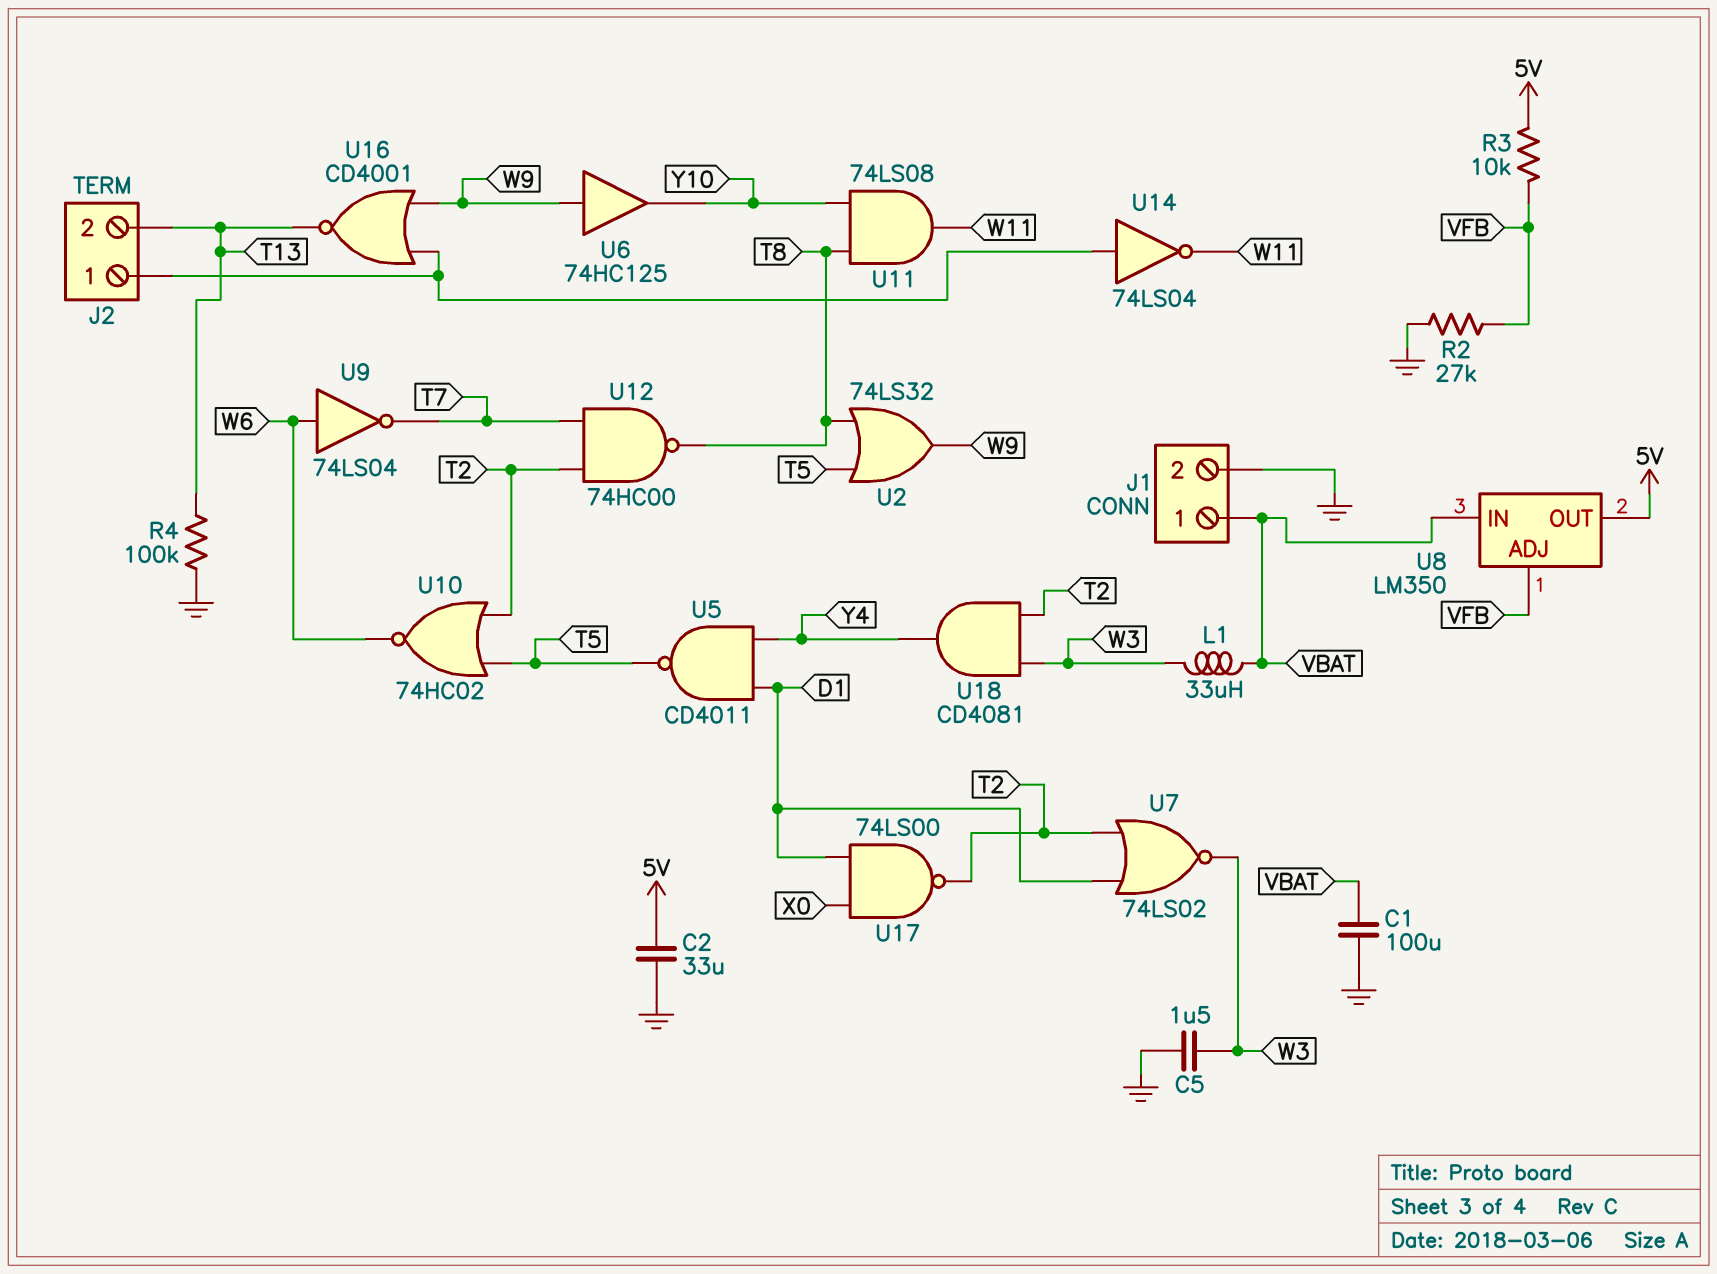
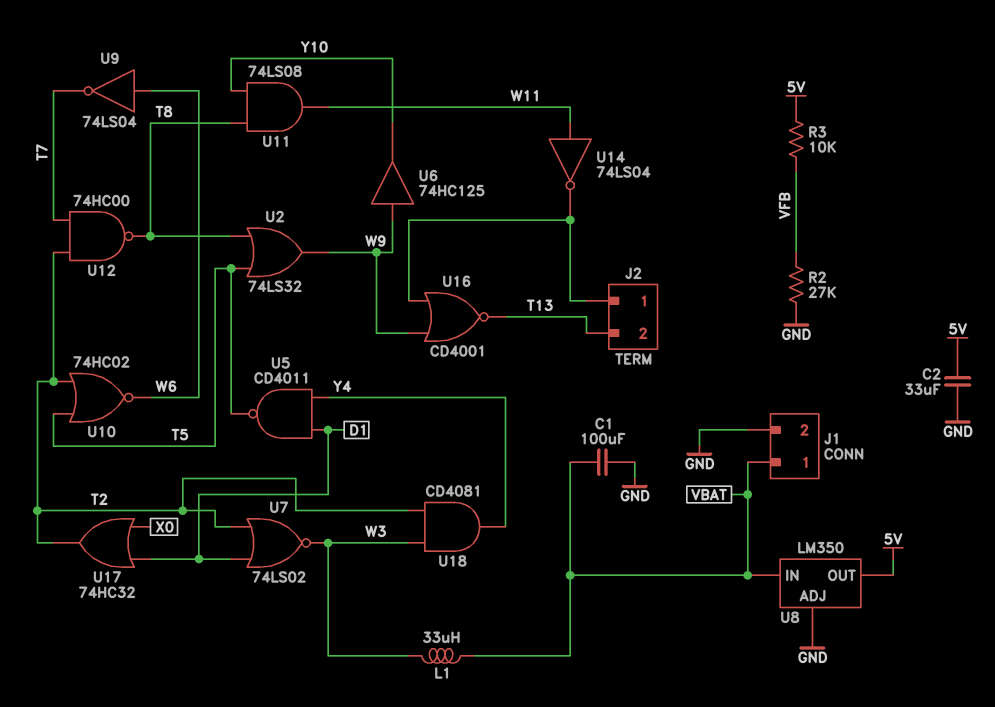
C5: 1.5uF (GND, W3) -> none
R4: 100k (GND, T13) -> none
U8 pin ADJ: VFB -> GND
U14: NOT 74LS04 (in J2/1, out W11) -> NOT 74LS04 (in W11, out J2/1)
U17: NAND 74LS00 (in D1, in X0, out T2) -> OR 74HC32 (in D1, in X0, out T2)

